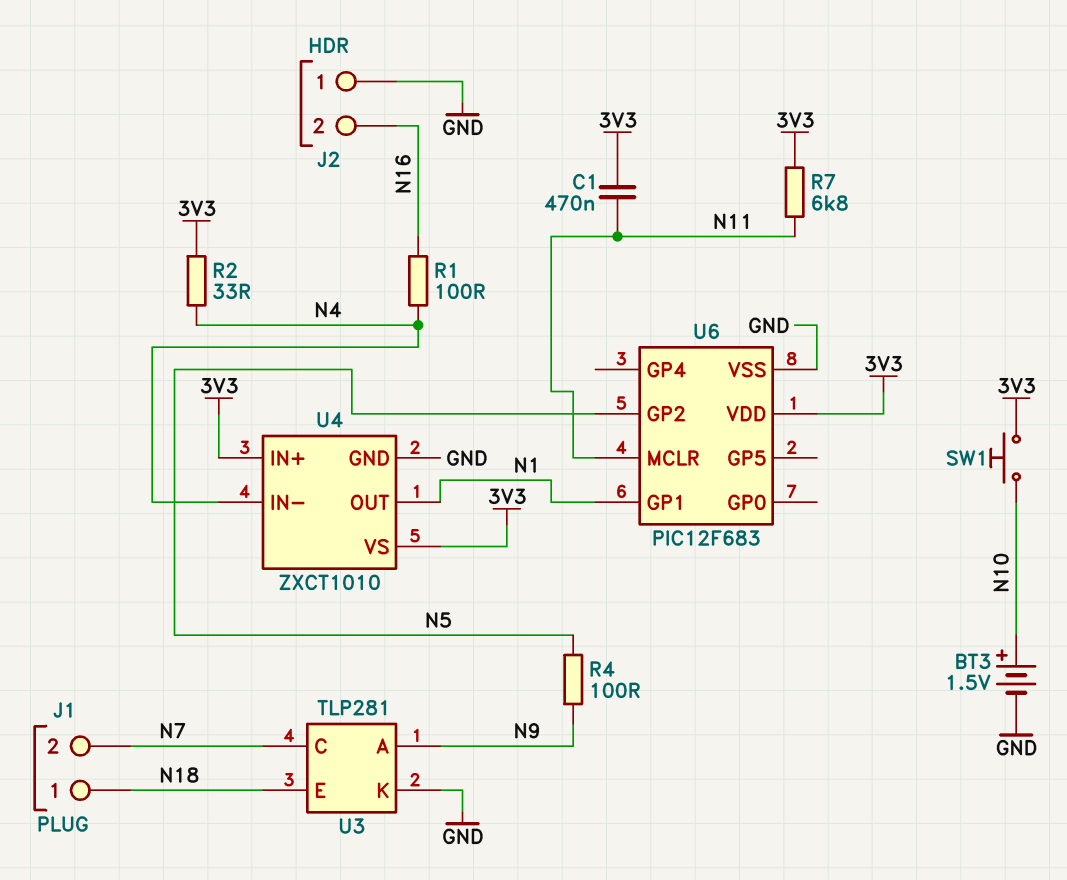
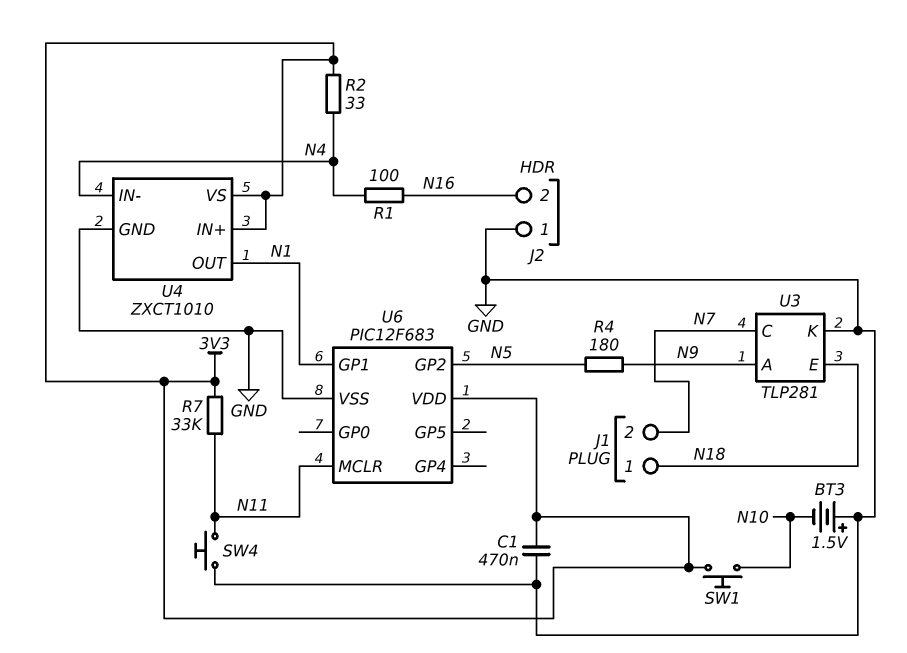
BT3: 1.5V (plus N10, minus GND) -> 1.5V (plus GND, minus N10)
C1: 470nF (3V3, N11) -> 470nF (3V3, GND)
R4: 100 (N5, N9) -> 180 (N5, N9)
R7: 6.8k (3V3, N11) -> 33k (3V3, N11)
SW4: none -> button (GND, N11)

